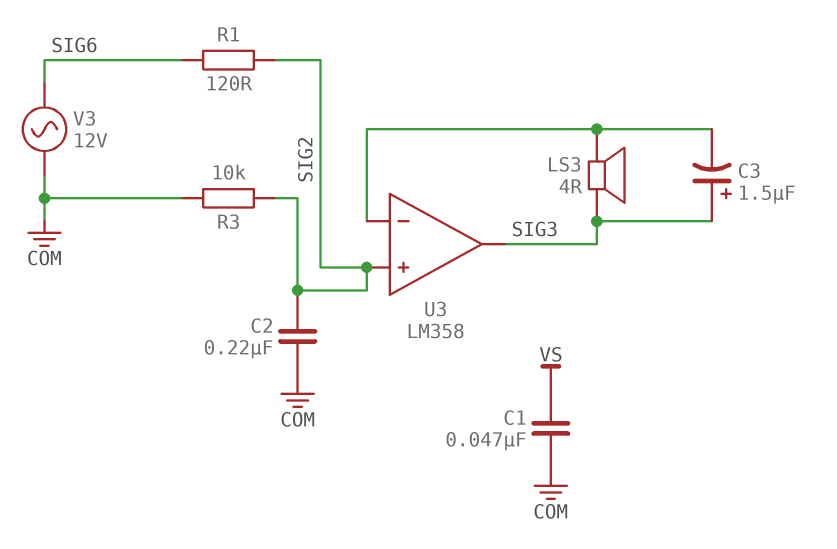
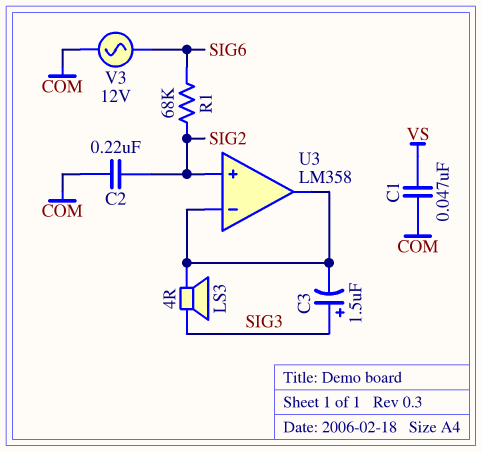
R1: 120 (SIG2, SIG6) -> 68k (SIG2, SIG6)
R3: 10k (COM, SIG2) -> none
U3 pin out: SIG3 -> U3/in-

